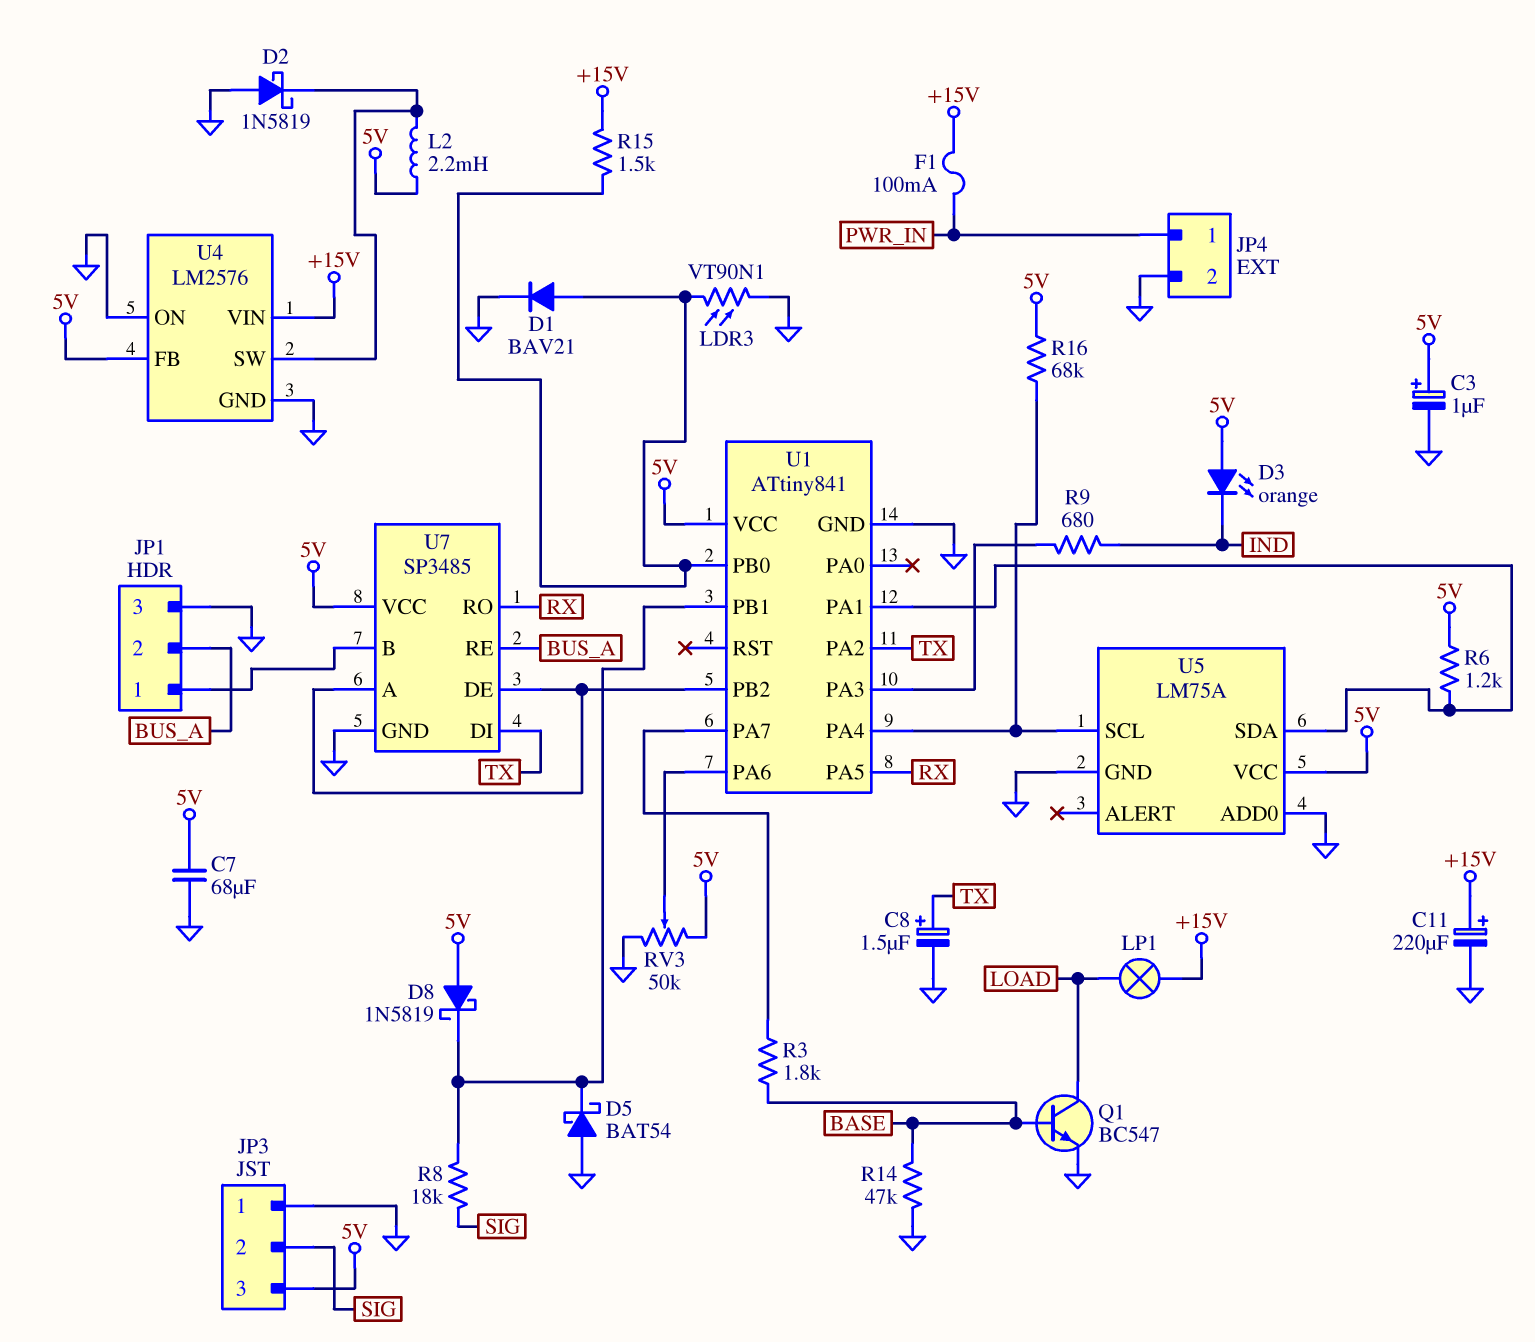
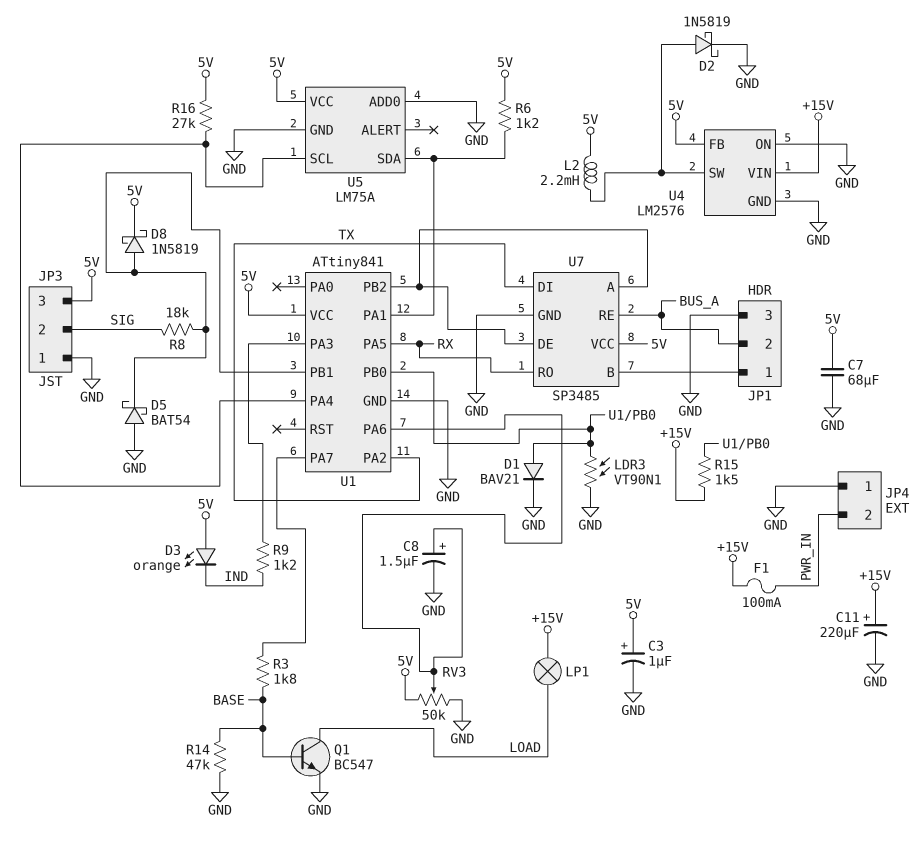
C8: 1.5uF (plus TX, minus GND) -> 1.5uF (plus U1/PA6, minus GND)
D2: schottky 1N5819 (A GND, K U4/SW) -> schottky 1N5819 (A U4/SW, K GND)
D8: schottky 1N5819 (A 5V, K U1/PB1) -> schottky 1N5819 (A U1/PB1, K 5V)
JP4 pin 1: PWR_IN -> GND
JP4 pin 2: GND -> PWR_IN
R9: 680 (IND, U1/PA3) -> 1.2k (IND, U1/PA3)
R16: 68k (5V, U1/PA4) -> 27k (5V, U1/PA4)

